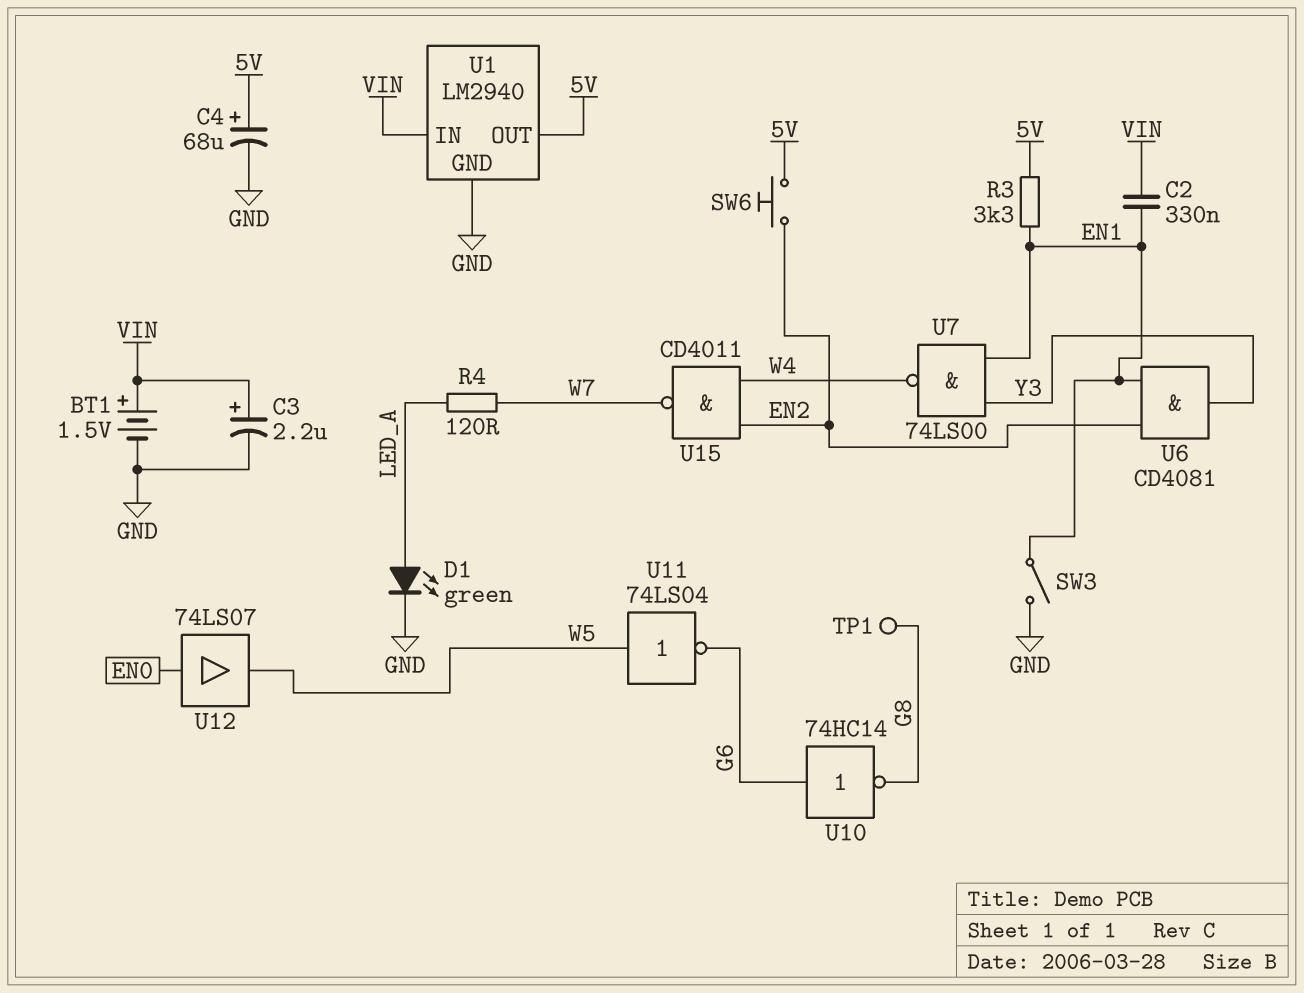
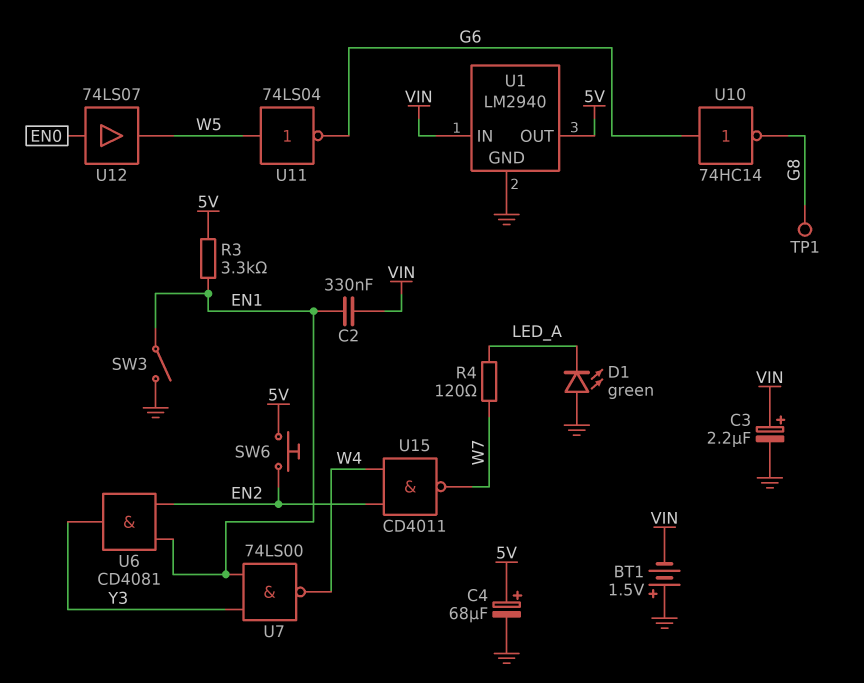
BT1: 1.5V (plus VIN, minus GND) -> 1.5V (plus GND, minus VIN)
D1: LED green (A LED_A, K GND) -> LED green (A GND, K LED_A)

